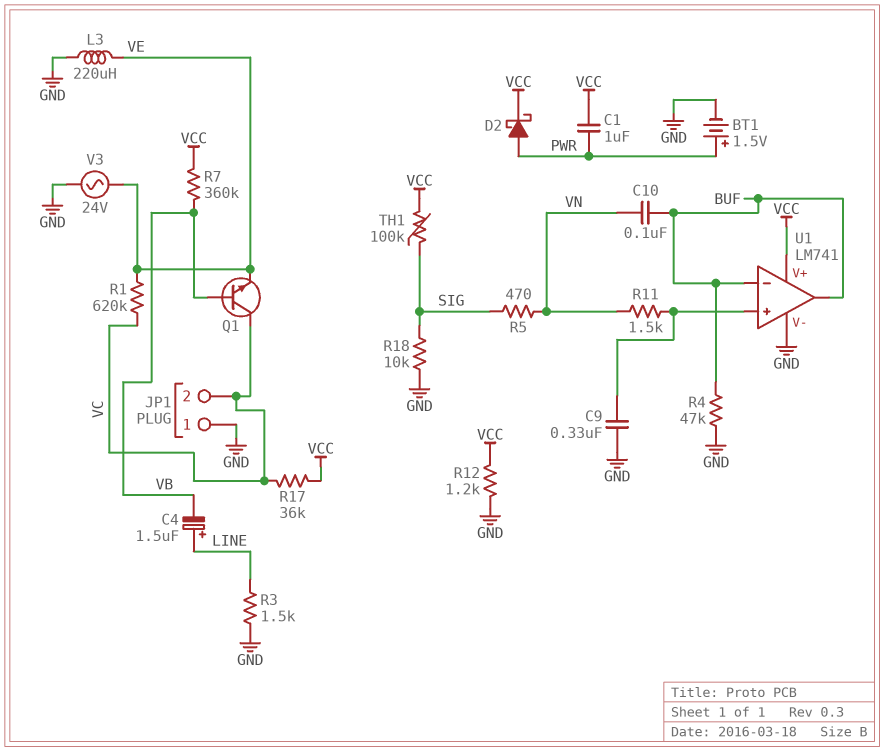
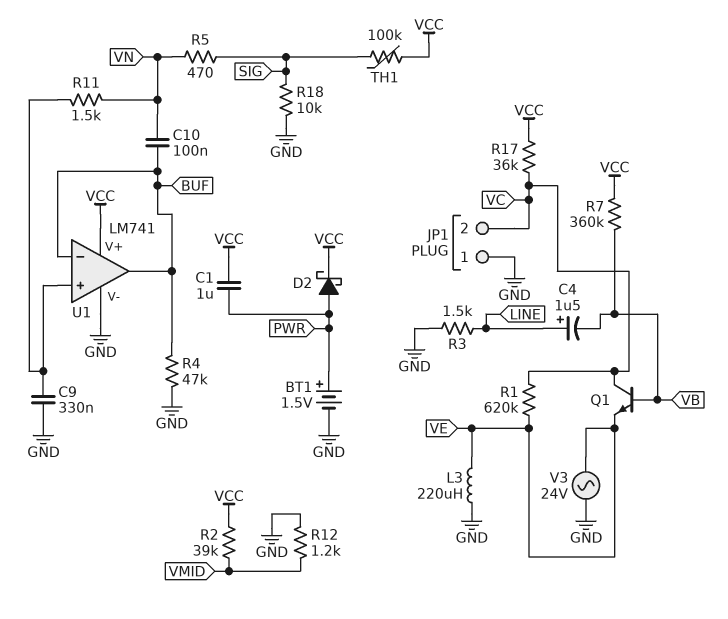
R2: none -> 39k (VCC, VMID)
R12: 1.2k (GND, VCC) -> 1.2k (GND, VMID)

